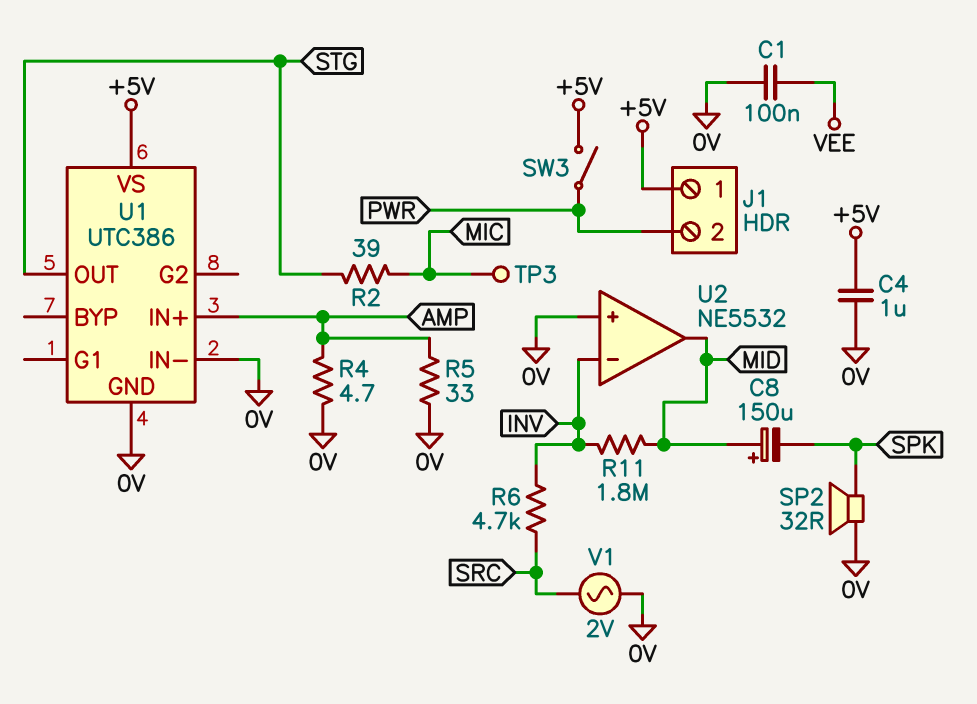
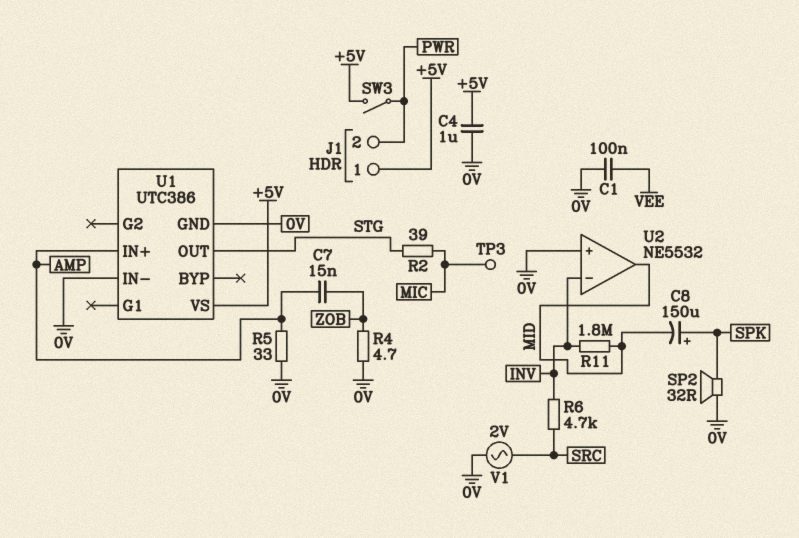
C7: none -> 15nF (AMP, ZOB)
C8: 150uF (plus MID, minus SPK) -> 150uF (plus SPK, minus MID)
R4: 4.7 (0V, AMP) -> 4.7 (0V, ZOB)

